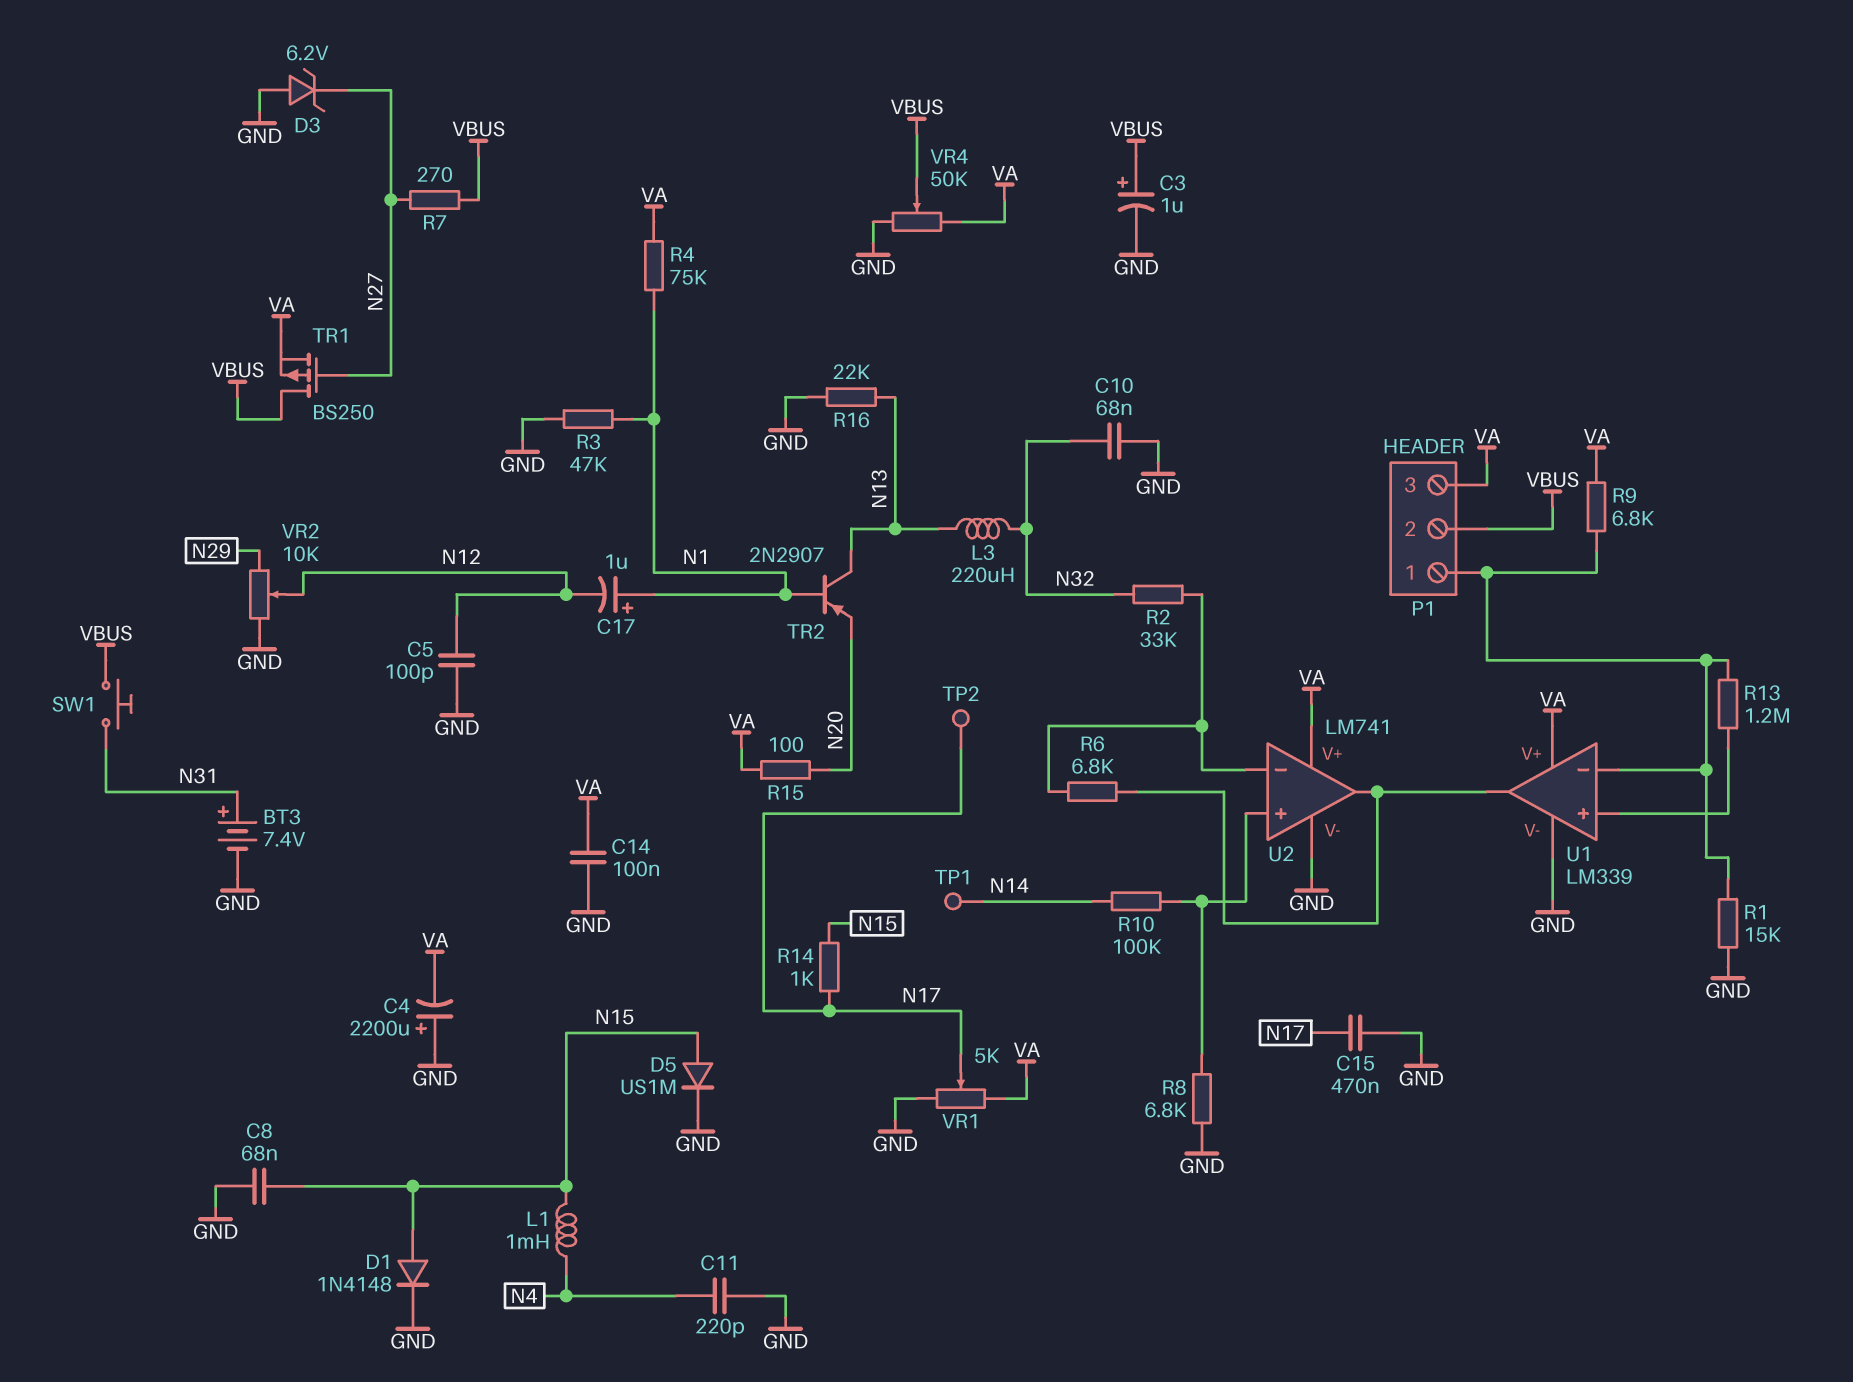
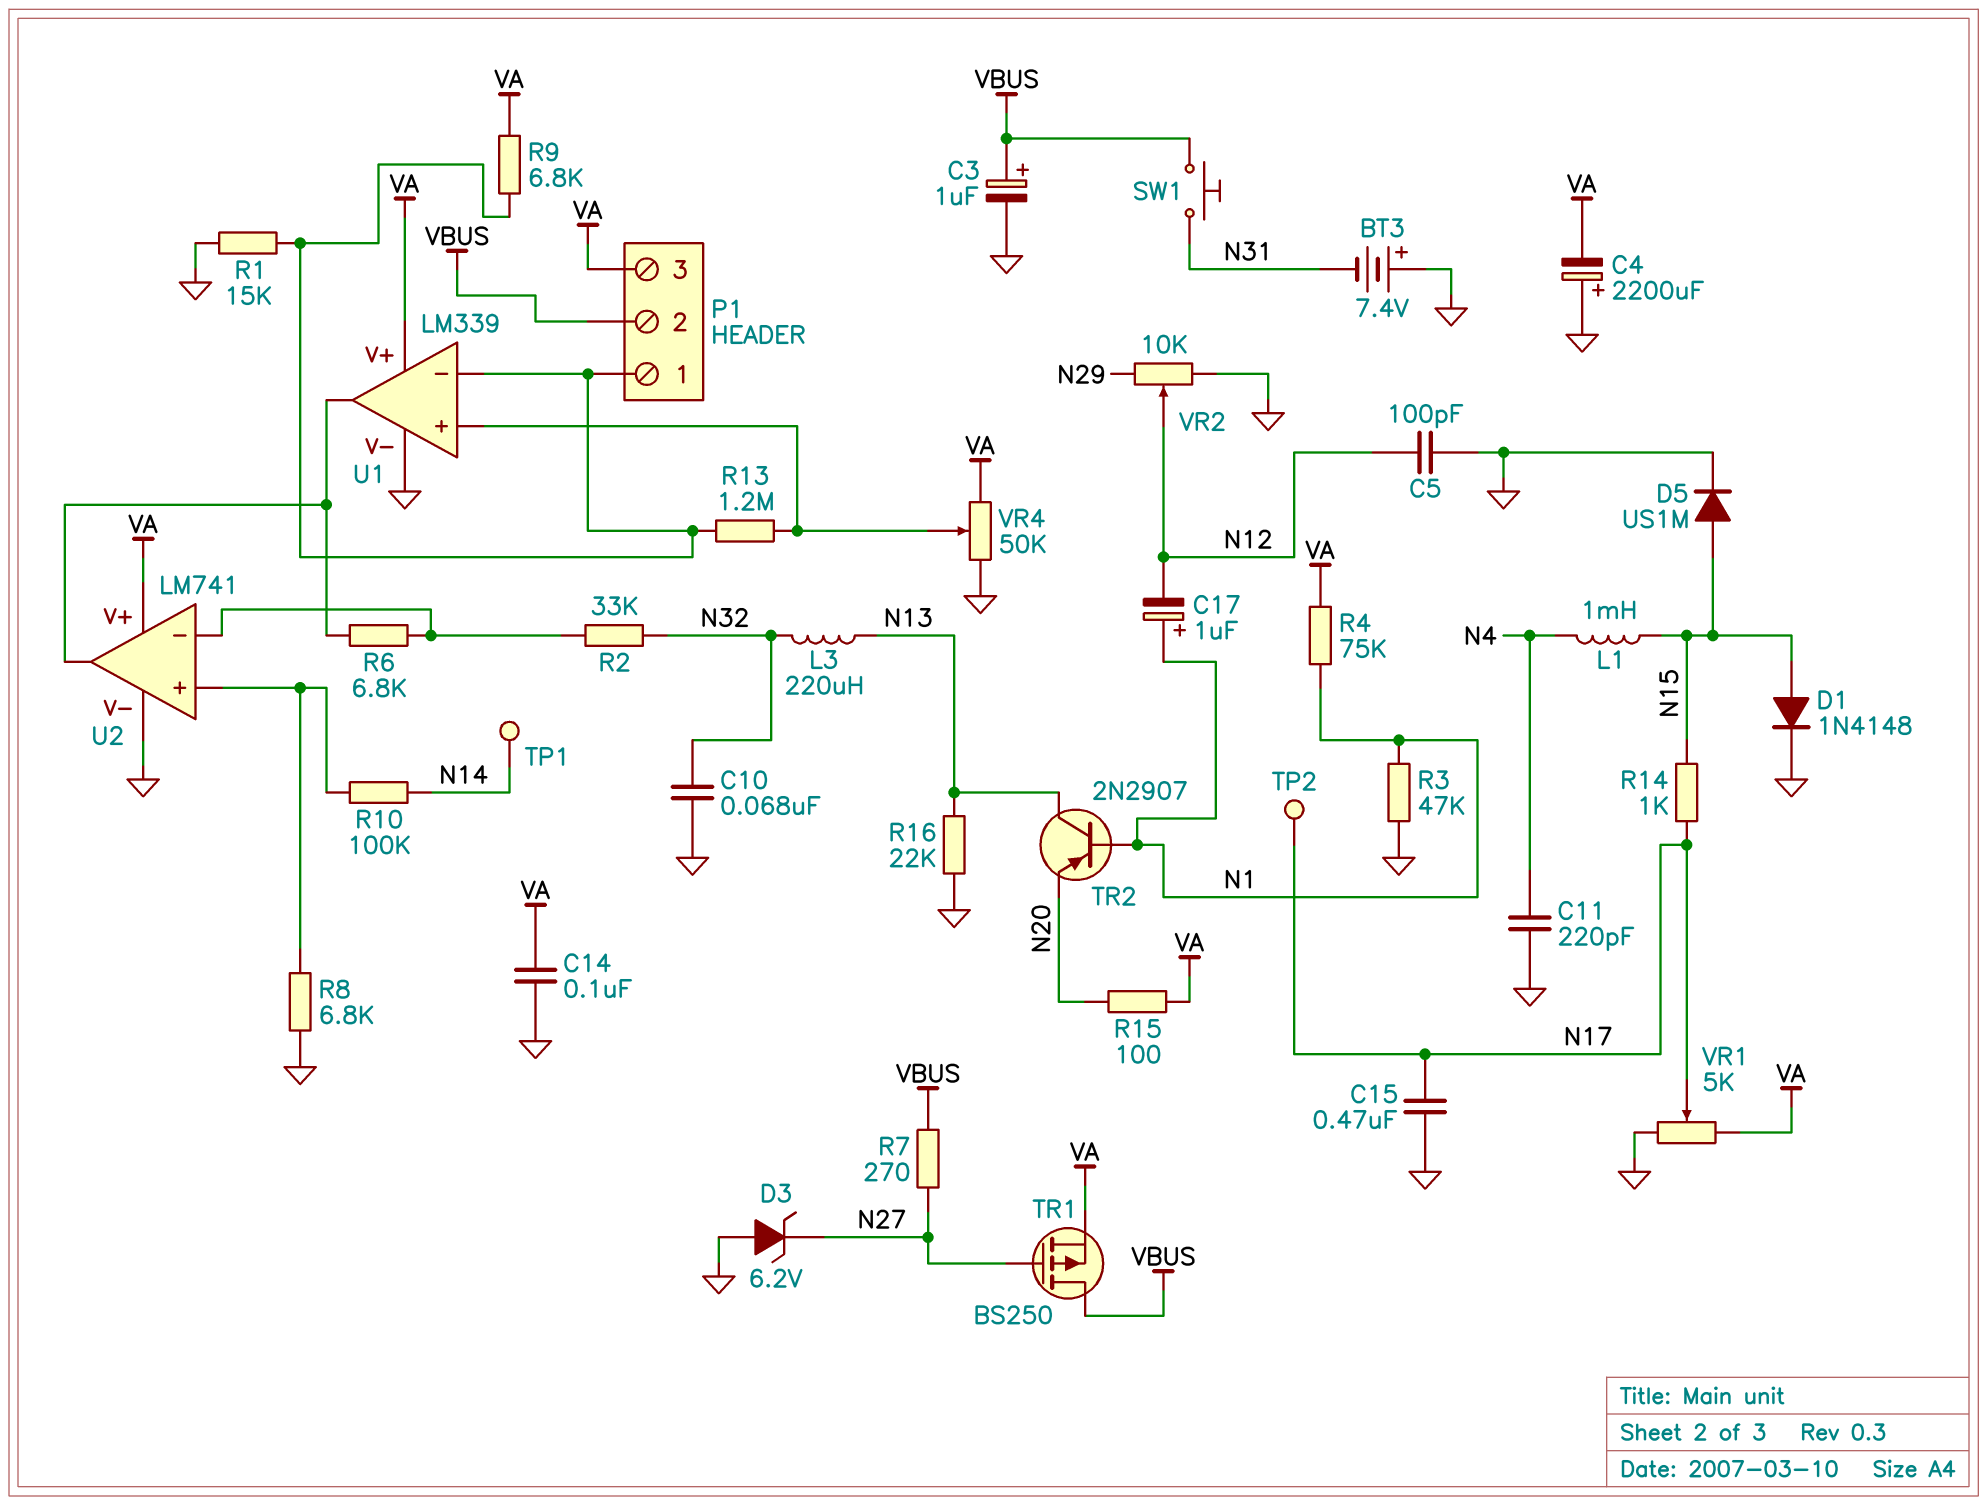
BT3: 7.4V (plus N31, minus GND) -> 7.4V (plus GND, minus N31)
C8: 68nF (GND, N15) -> none
VR4: 50k (GND, VA, wiper VBUS) -> 50k (GND, VA, wiper U1/in+)

